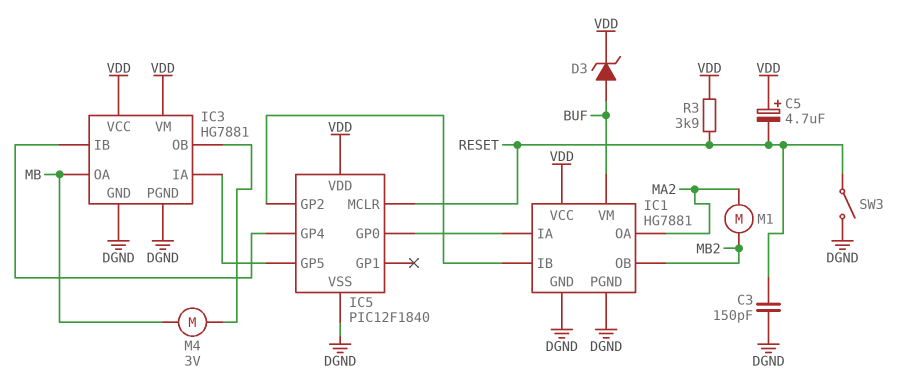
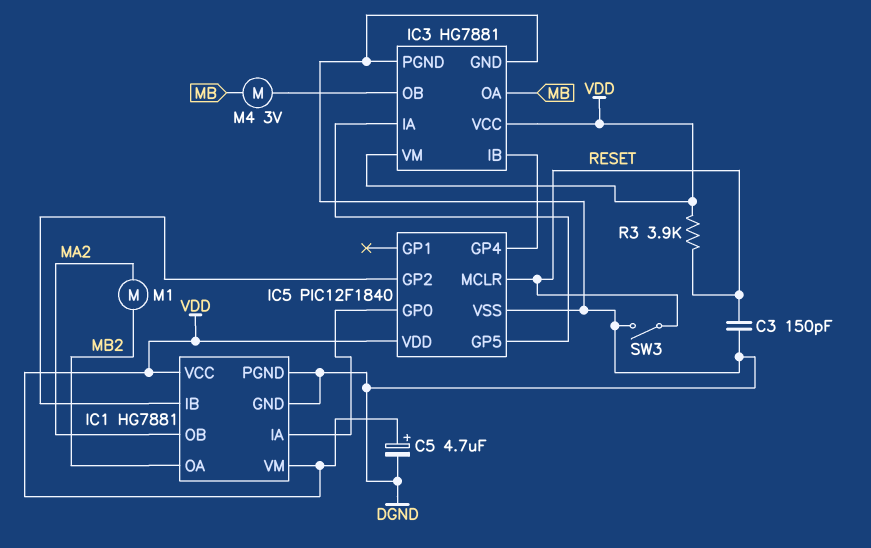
C5: 4.7uF (plus VDD, minus RESET) -> 4.7uF (plus VDD, minus DGND)
D3: zener (A BUF, K VDD) -> none
IC1 pin OA: MA2 -> MB2
IC1 pin OB: MB2 -> MA2
IC1 pin VM: BUF -> VDD

